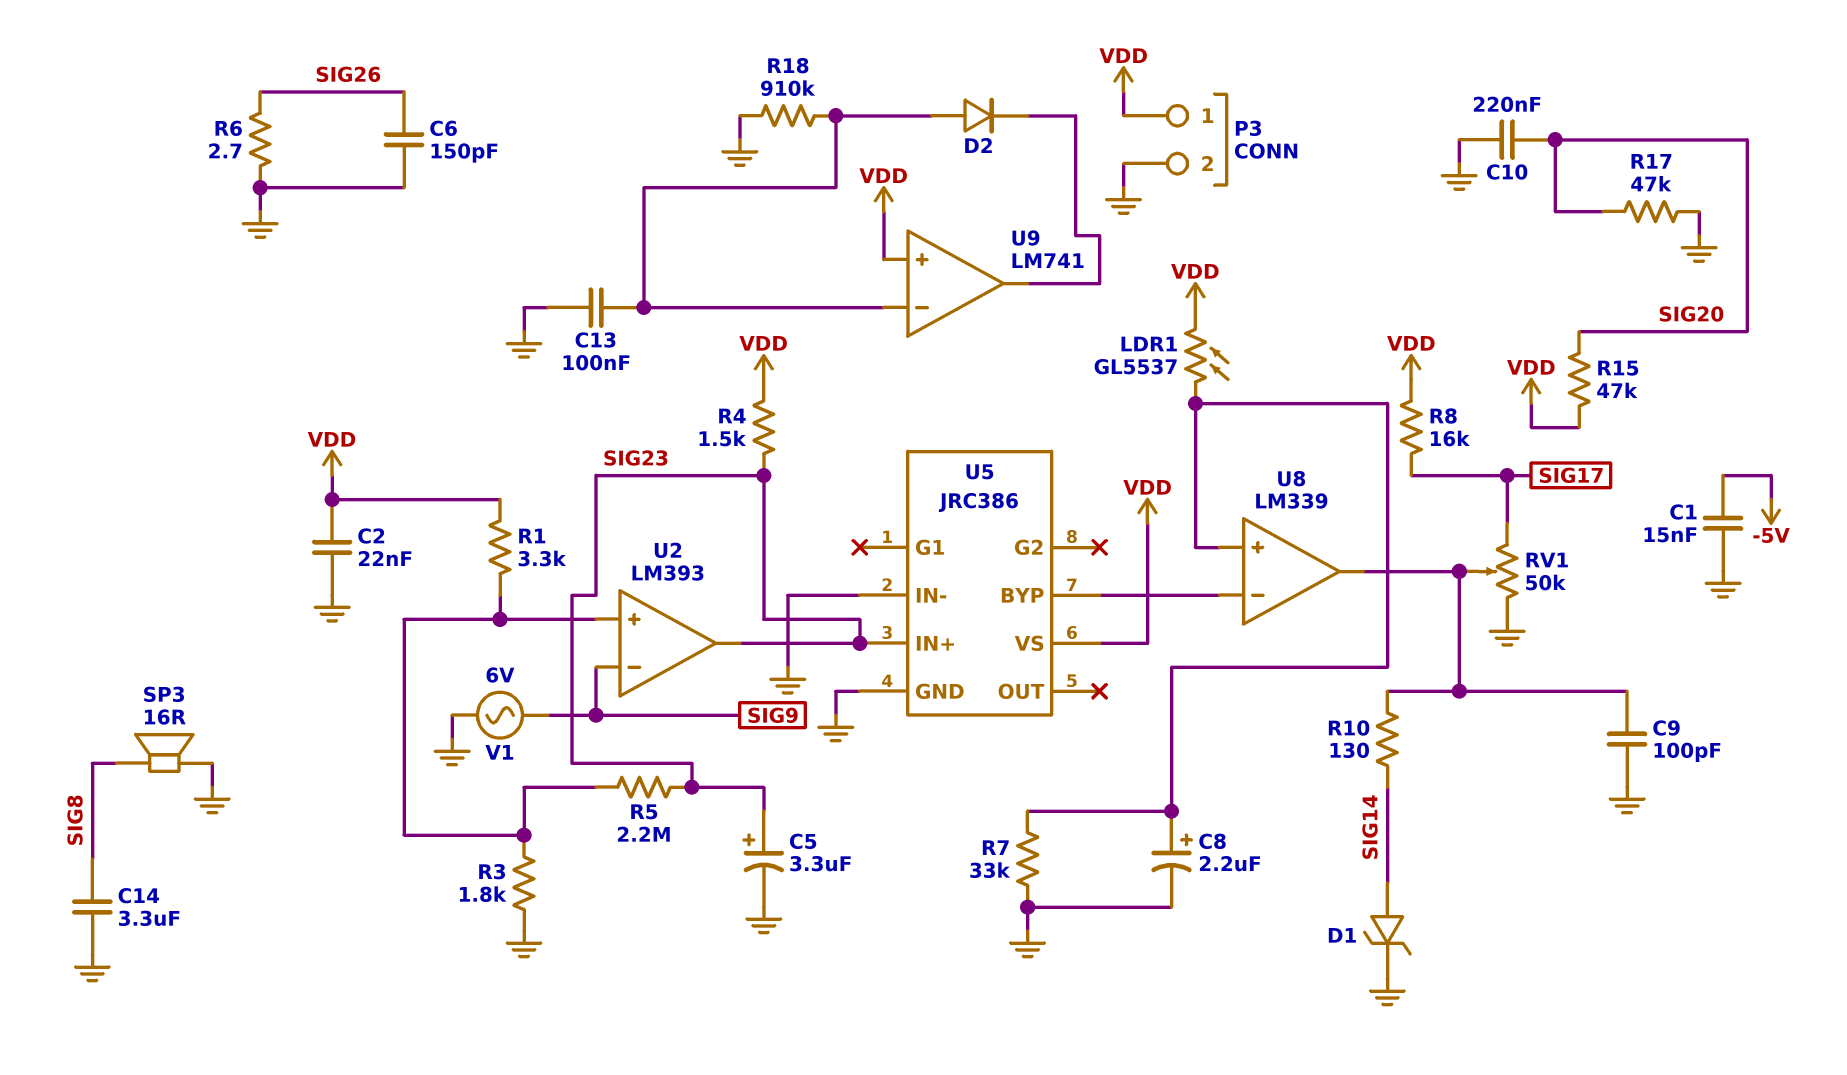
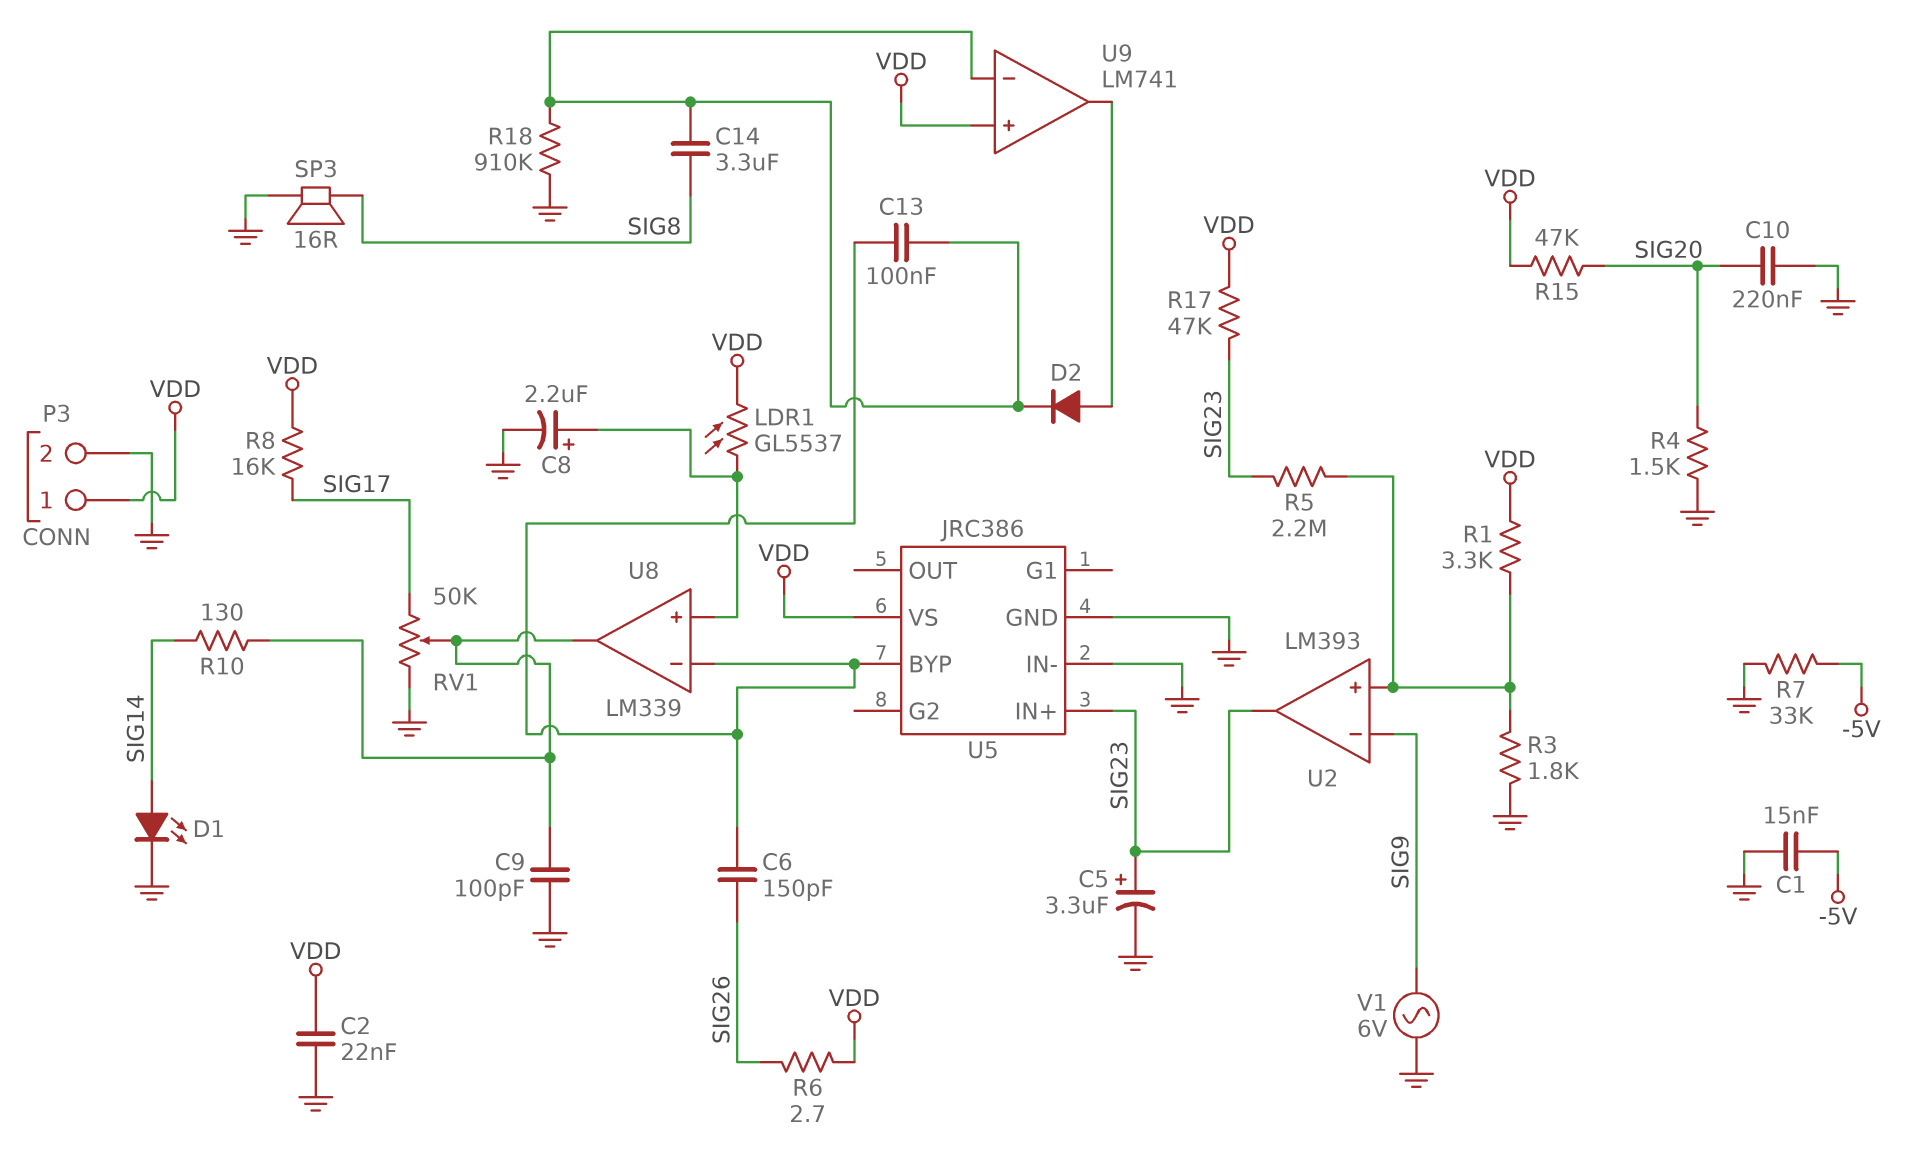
C6: 150pF (GND, SIG26) -> 150pF (SIG26, U5/BYP)
C13: 100nF (GND, U9/in-) -> 100nF (U5/BYP, U9/in-)
C14: 3.3uF (GND, SIG8) -> 3.3uF (SIG8, U9/in-)
D1: zener (A SIG14, K GND) -> LED (A SIG14, K GND)
D2: diode (A U9/in-, K U9/out) -> diode (A U9/out, K U9/in-)
R4: 1.5k (SIG23, VDD) -> 1.5k (GND, SIG20)
R6: 2.7 (GND, SIG26) -> 2.7 (SIG26, VDD)
R7: 33k (GND, U8/in+) -> 33k (-5V, GND)
R17: 47k (GND, SIG20) -> 47k (SIG23, VDD)

